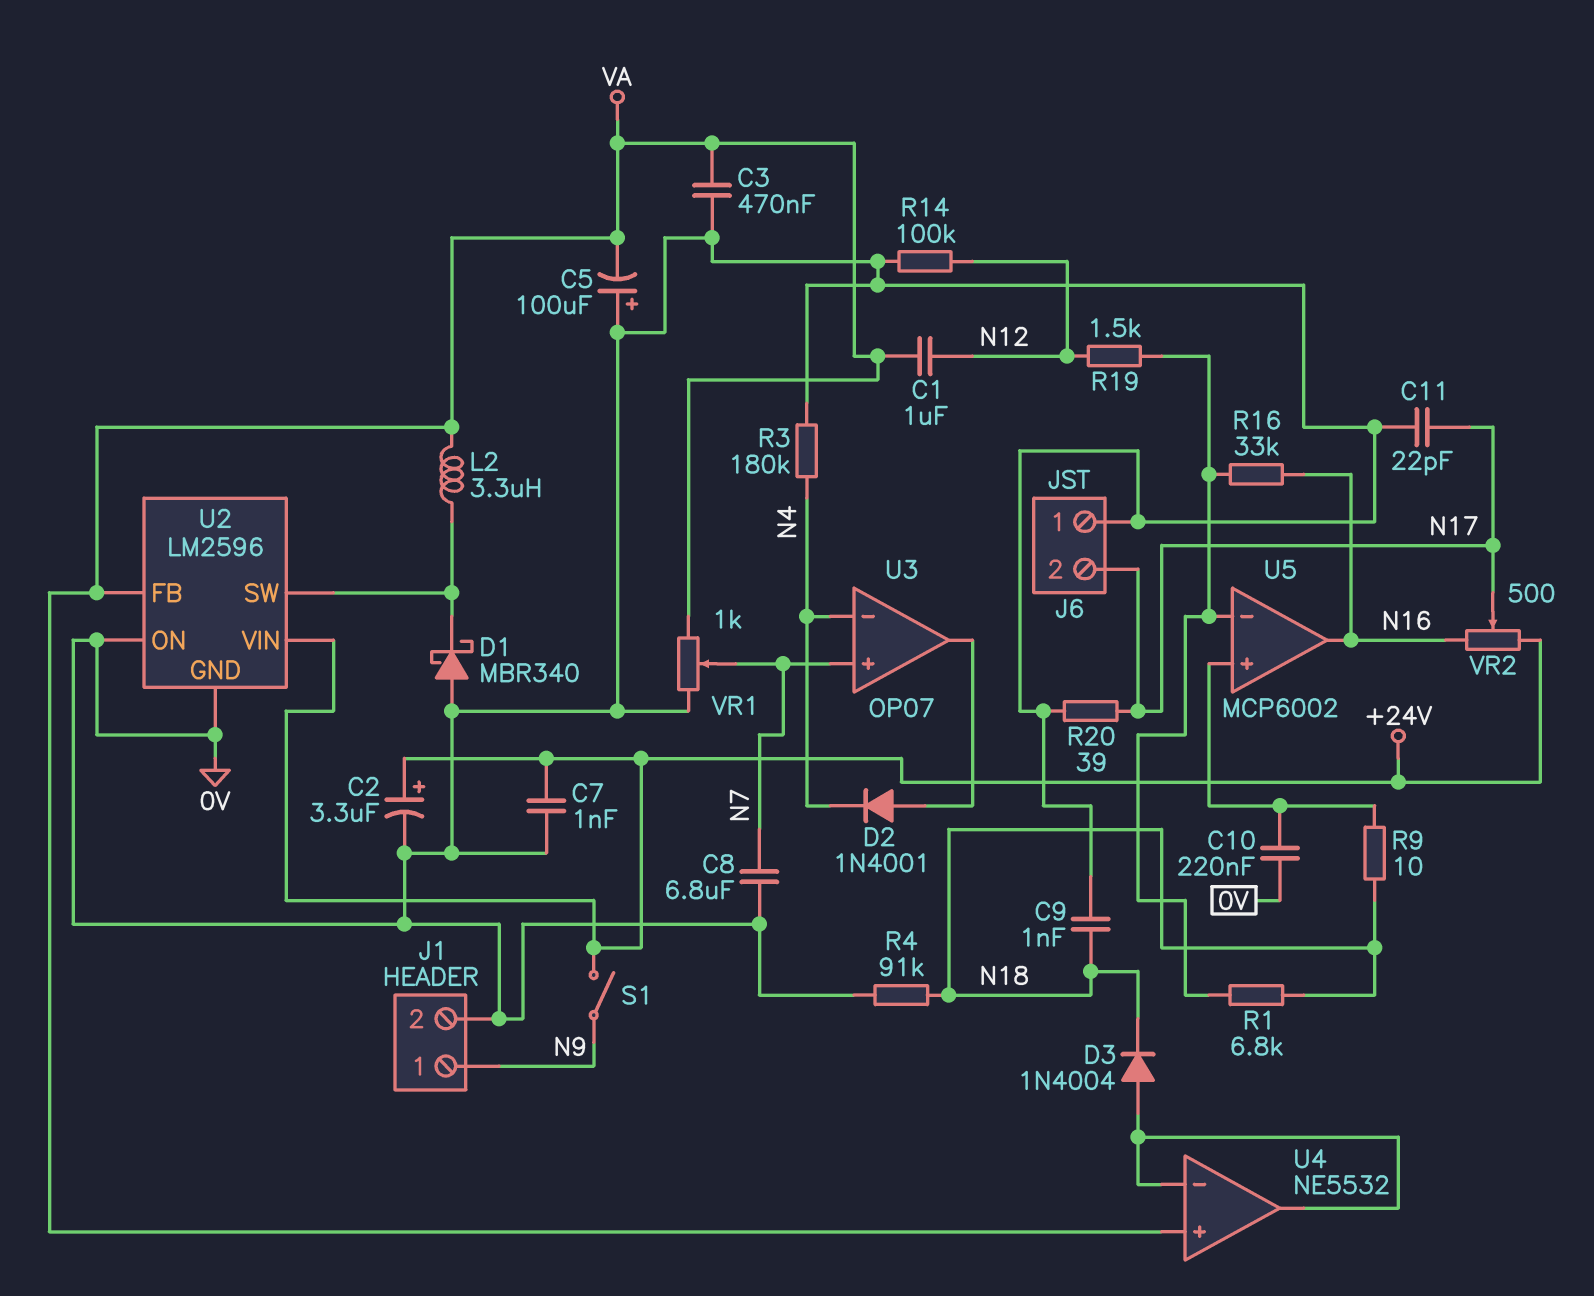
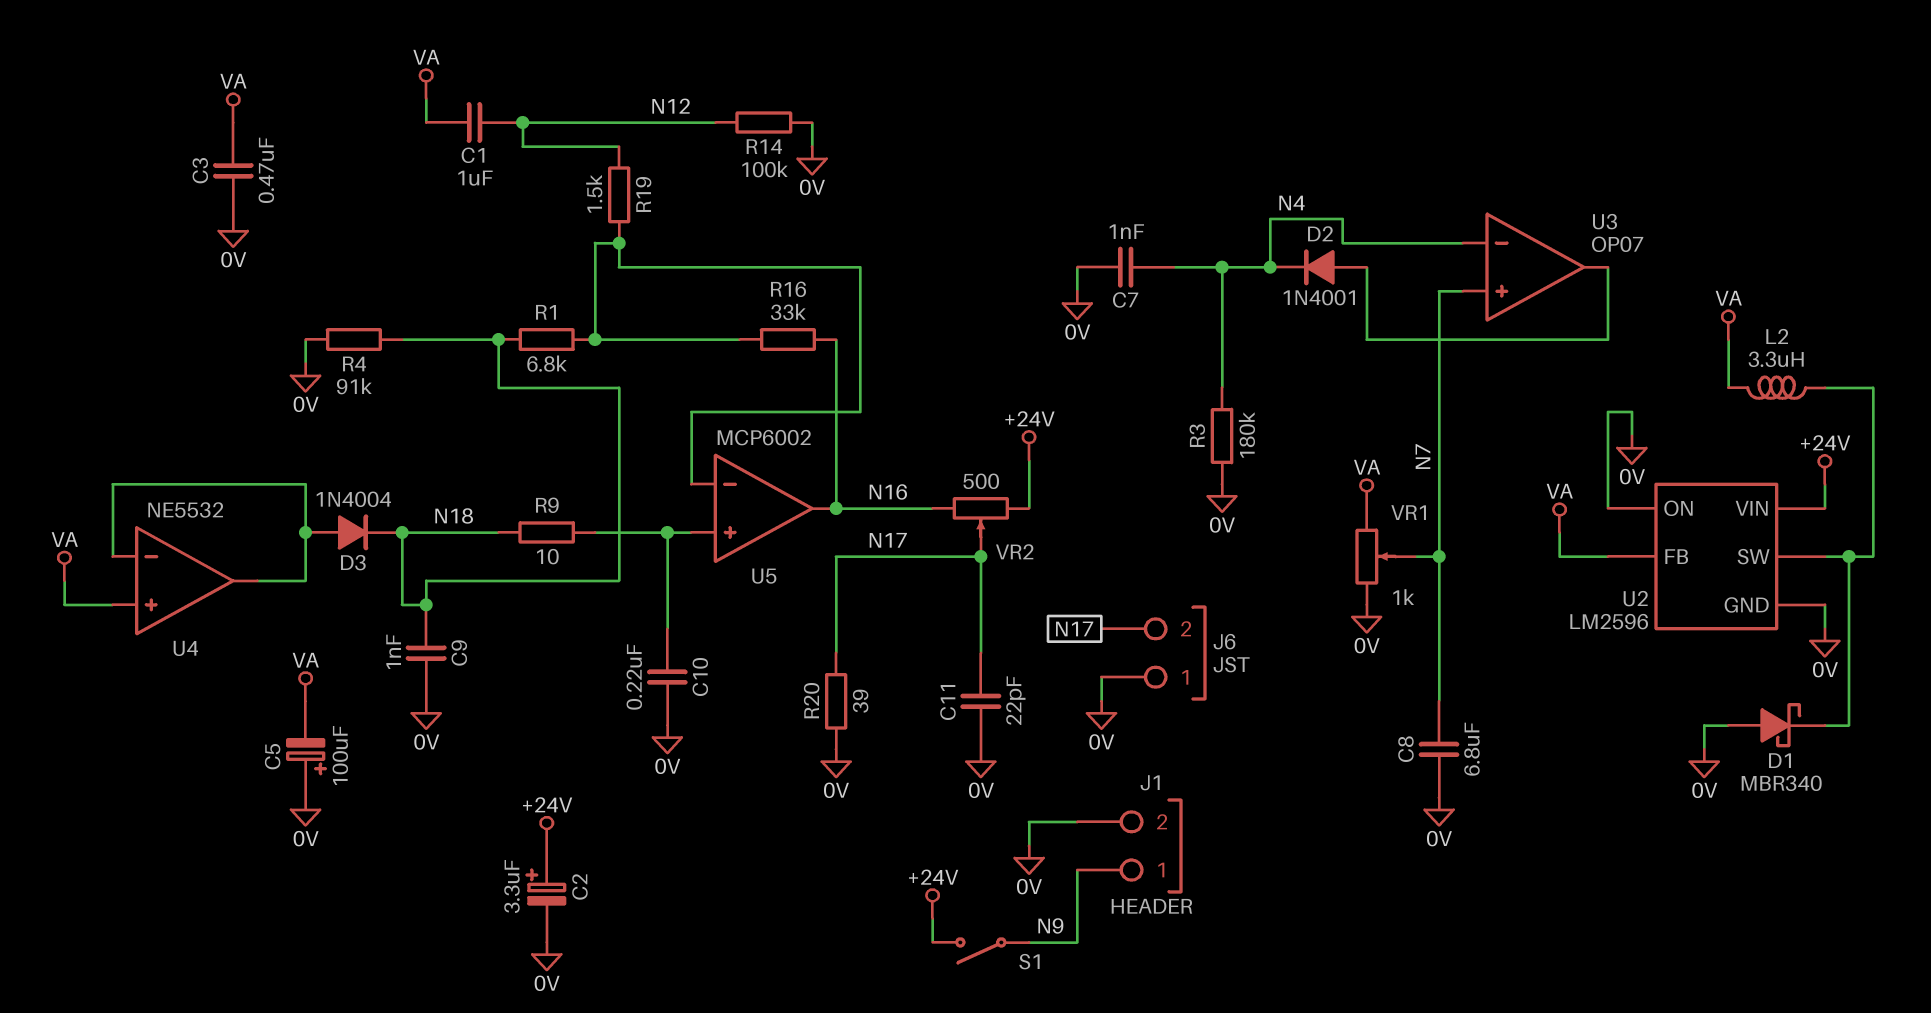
C7: 1nF (+24V, 0V) -> 1nF (0V, N4)

